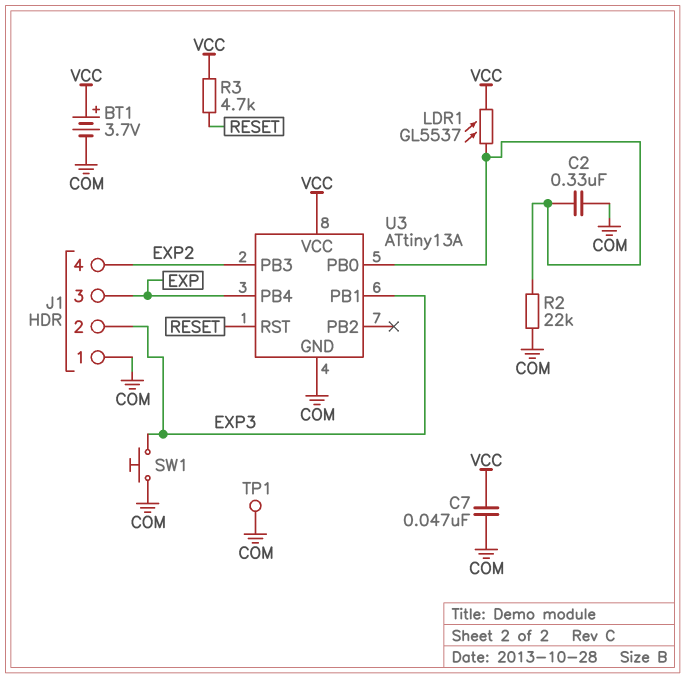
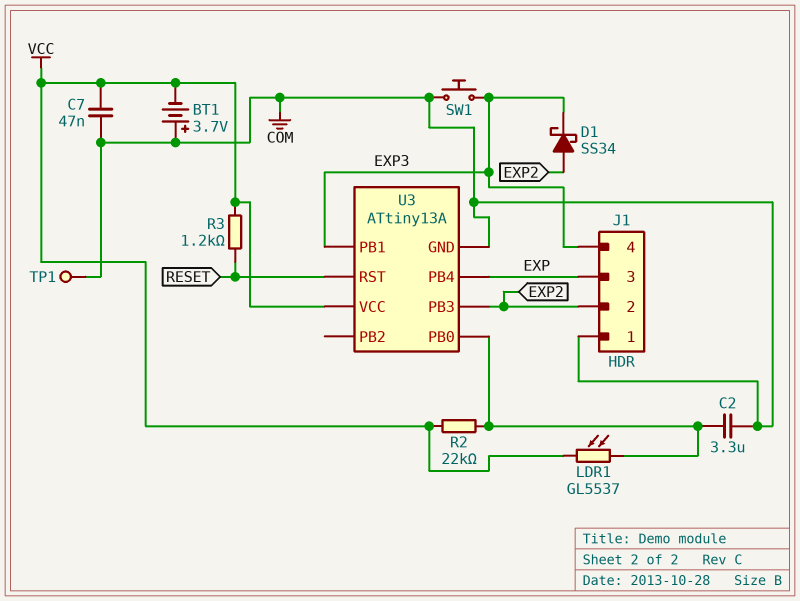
BT1: 3.7V (plus VCC, minus COM) -> 3.7V (plus COM, minus VCC)
C2: 330nF (COM, U3/PB0) -> 3.3uF (COM, U3/PB0)
D1: none -> schottky SS34 (A EXP2, K EXP3)
J1 pin 2: EXP3 -> EXP2
J1 pin 4: EXP2 -> EXP3
R2: 22k (COM, U3/PB0) -> 22k (U3/PB0, VCC)
R3: 4.7k (RESET, VCC) -> 1.2k (RESET, VCC)

